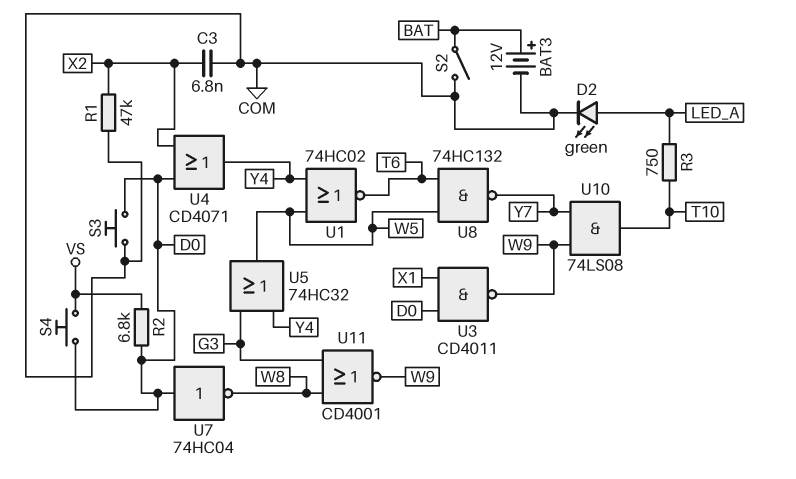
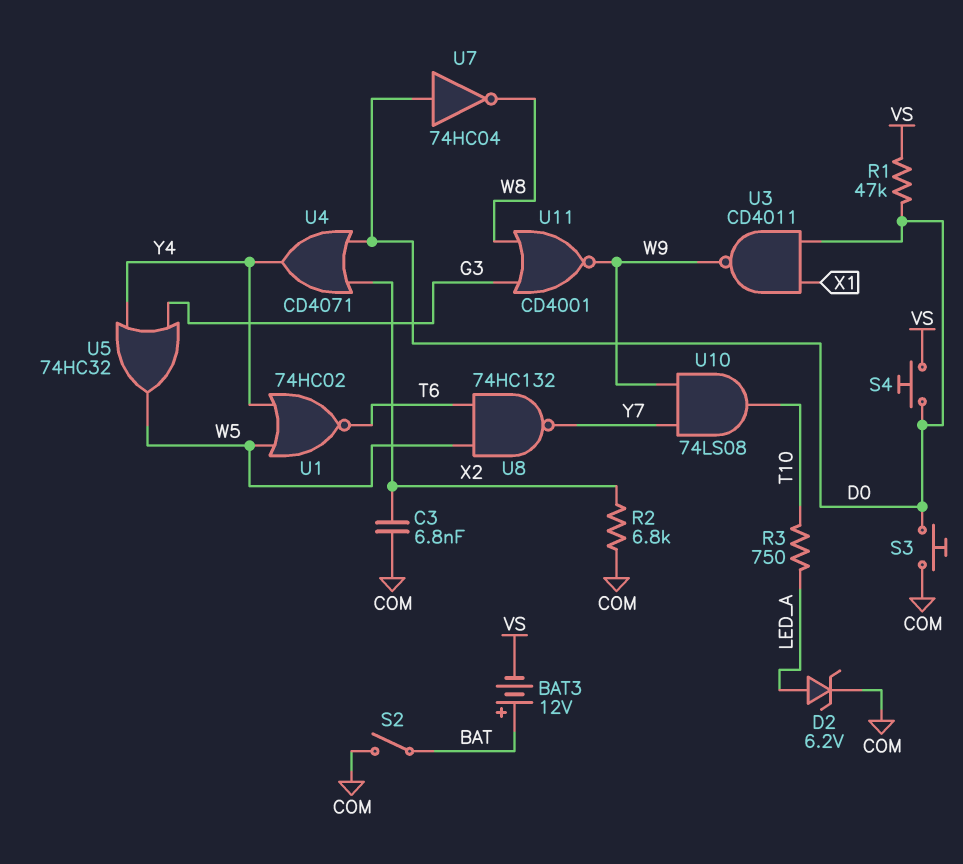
BAT3: 12V (plus BAT, minus COM) -> 12V (plus BAT, minus VS)
D2: LED green (A LED_A, K COM) -> zener 6.2V (A LED_A, K COM)
R1: 47k (COM, X2) -> 47k (D0, VS)
R2: 6.8k (D0, VS) -> 6.8k (COM, X2)

